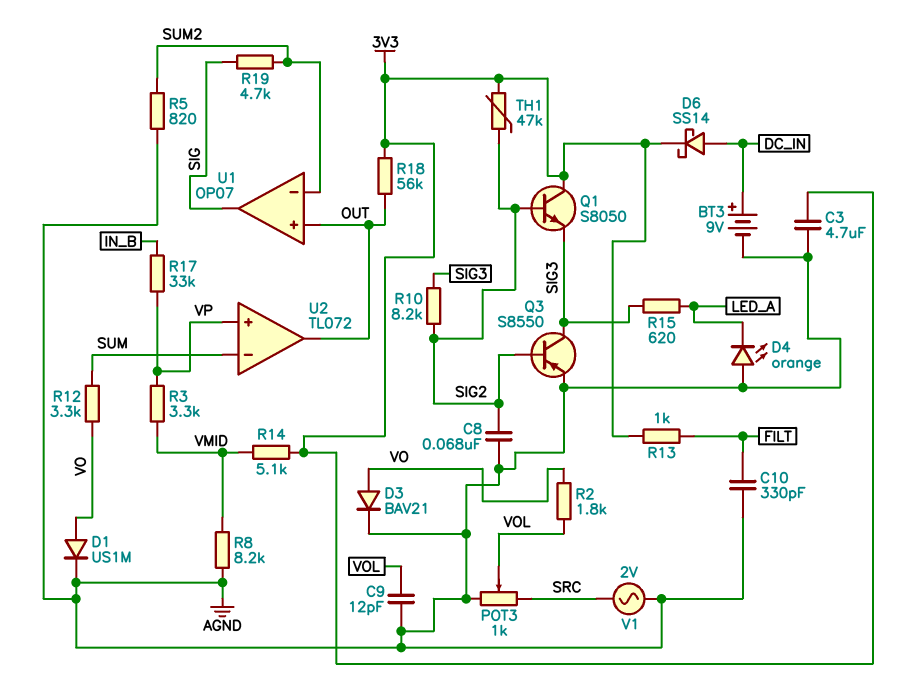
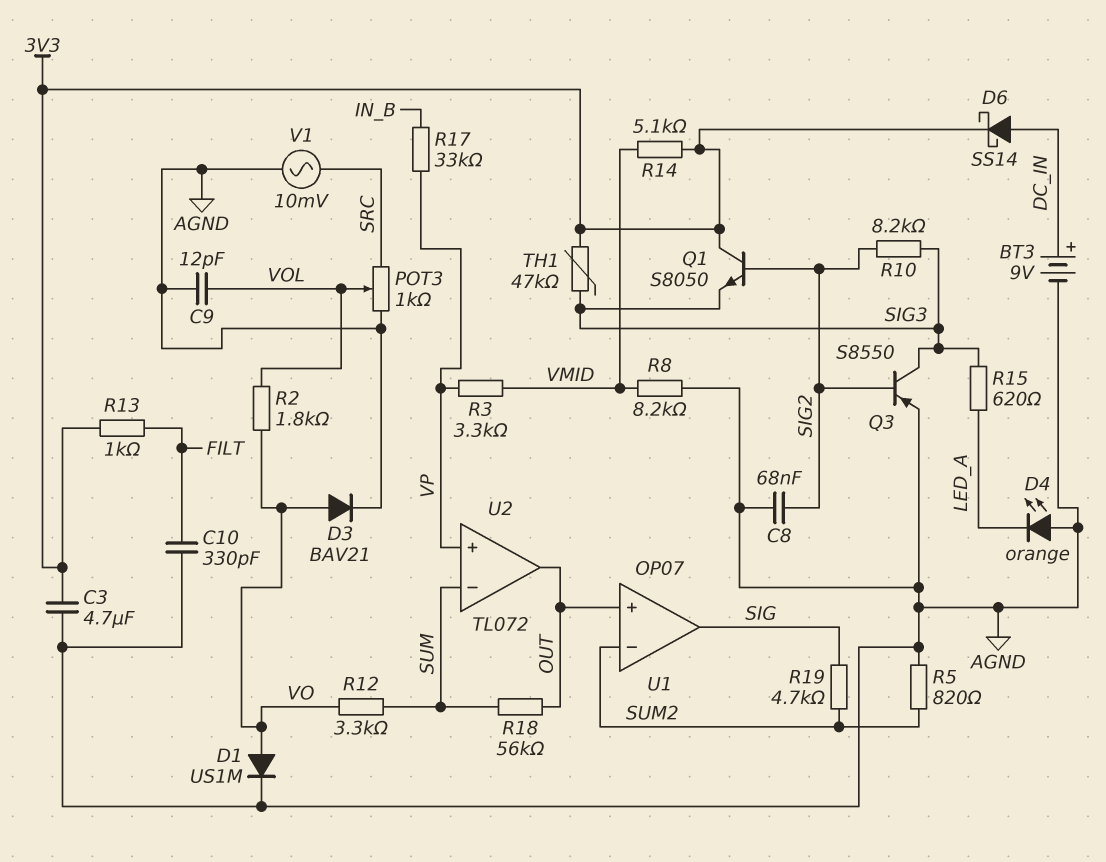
R18: 56k (3V3, OUT) -> 56k (OUT, SUM)
TH1: 47k (3V3, SIG2) -> 47k (3V3, SIG3)
V1: AC 2V (AGND, SRC) -> AC 10mV (AGND, SRC)

